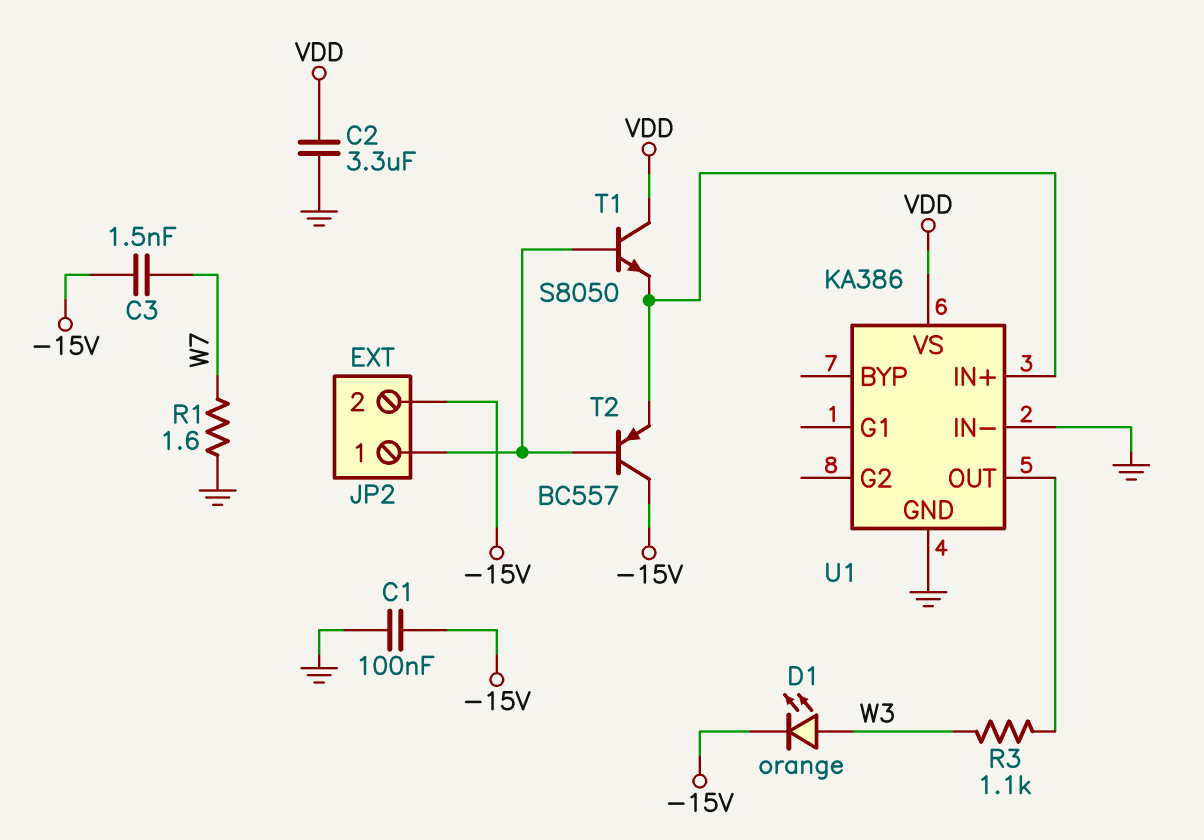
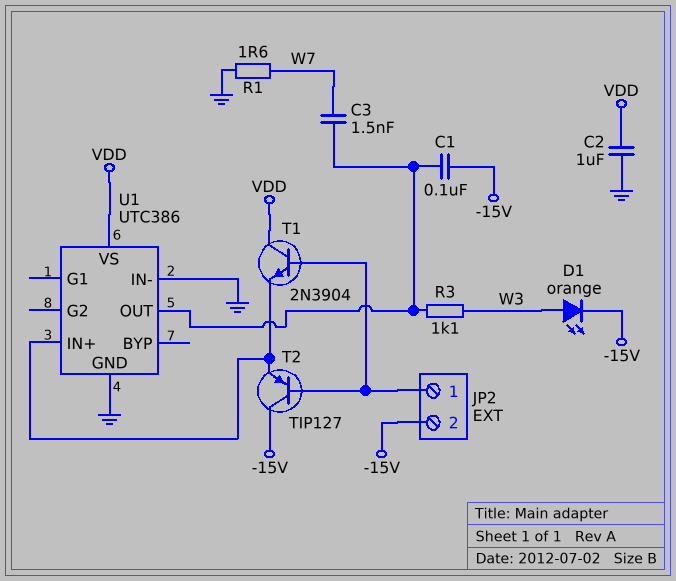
C1: 100nF (-15V, GND) -> 100nF (-15V, U1/OUT)
C2: 3.3uF (GND, VDD) -> 1uF (GND, VDD)
C3: 1.5nF (-15V, W7) -> 1.5nF (U1/OUT, W7)
T1: NPN S8050 (B JP2/1, C VDD, E U1/IN+) -> NPN 2N3904 (B JP2/1, C VDD, E U1/IN+)
T2: PNP BC557 (B JP2/1, C -15V, E U1/IN+) -> PNP TIP127 (B JP2/1, C -15V, E U1/IN+)
U1: KA386 -> UTC386

